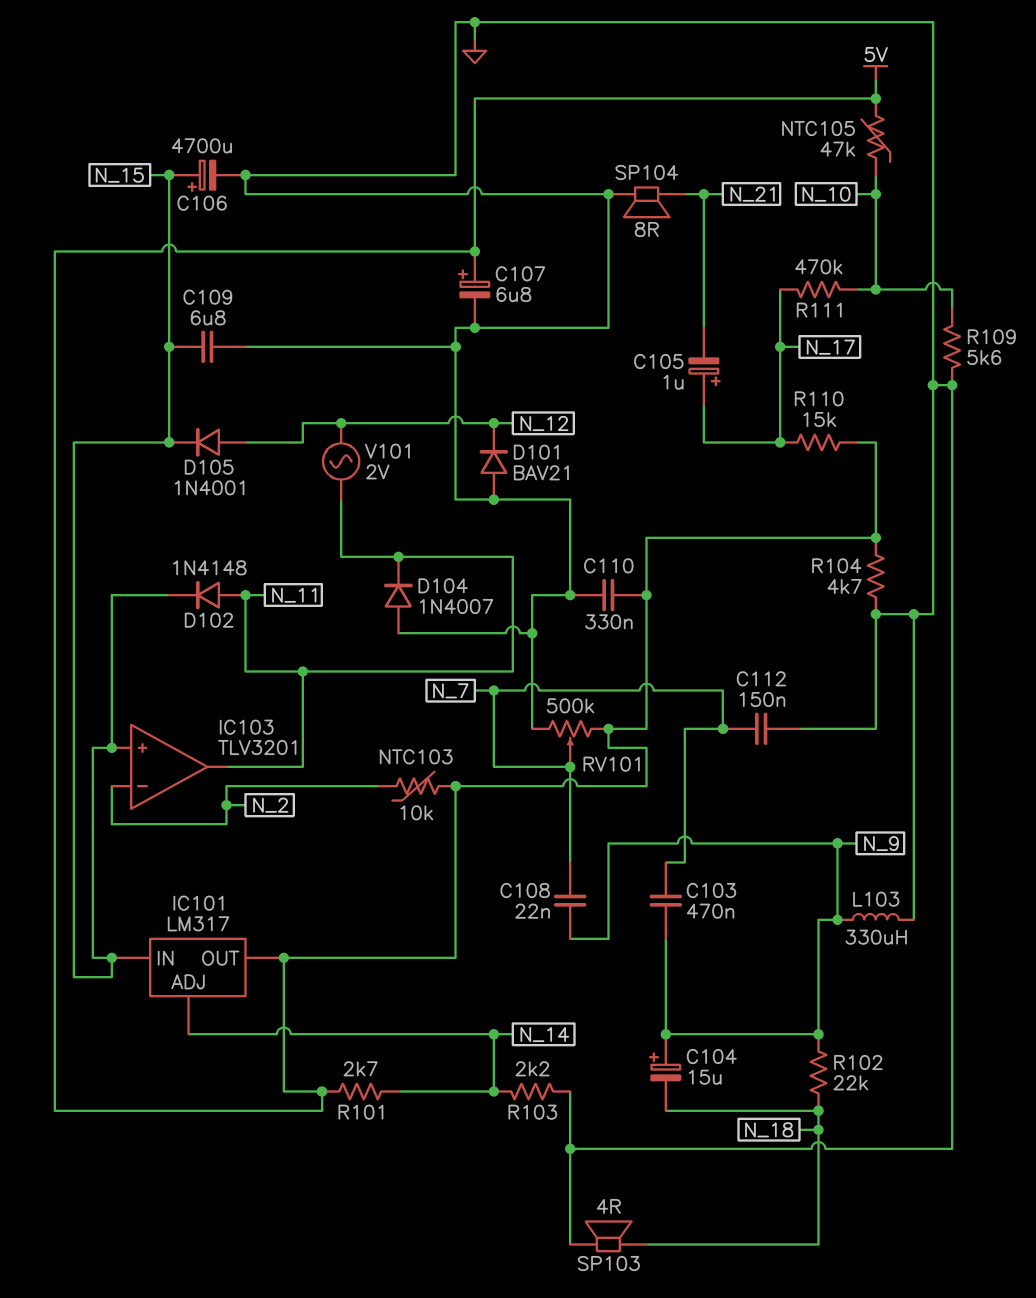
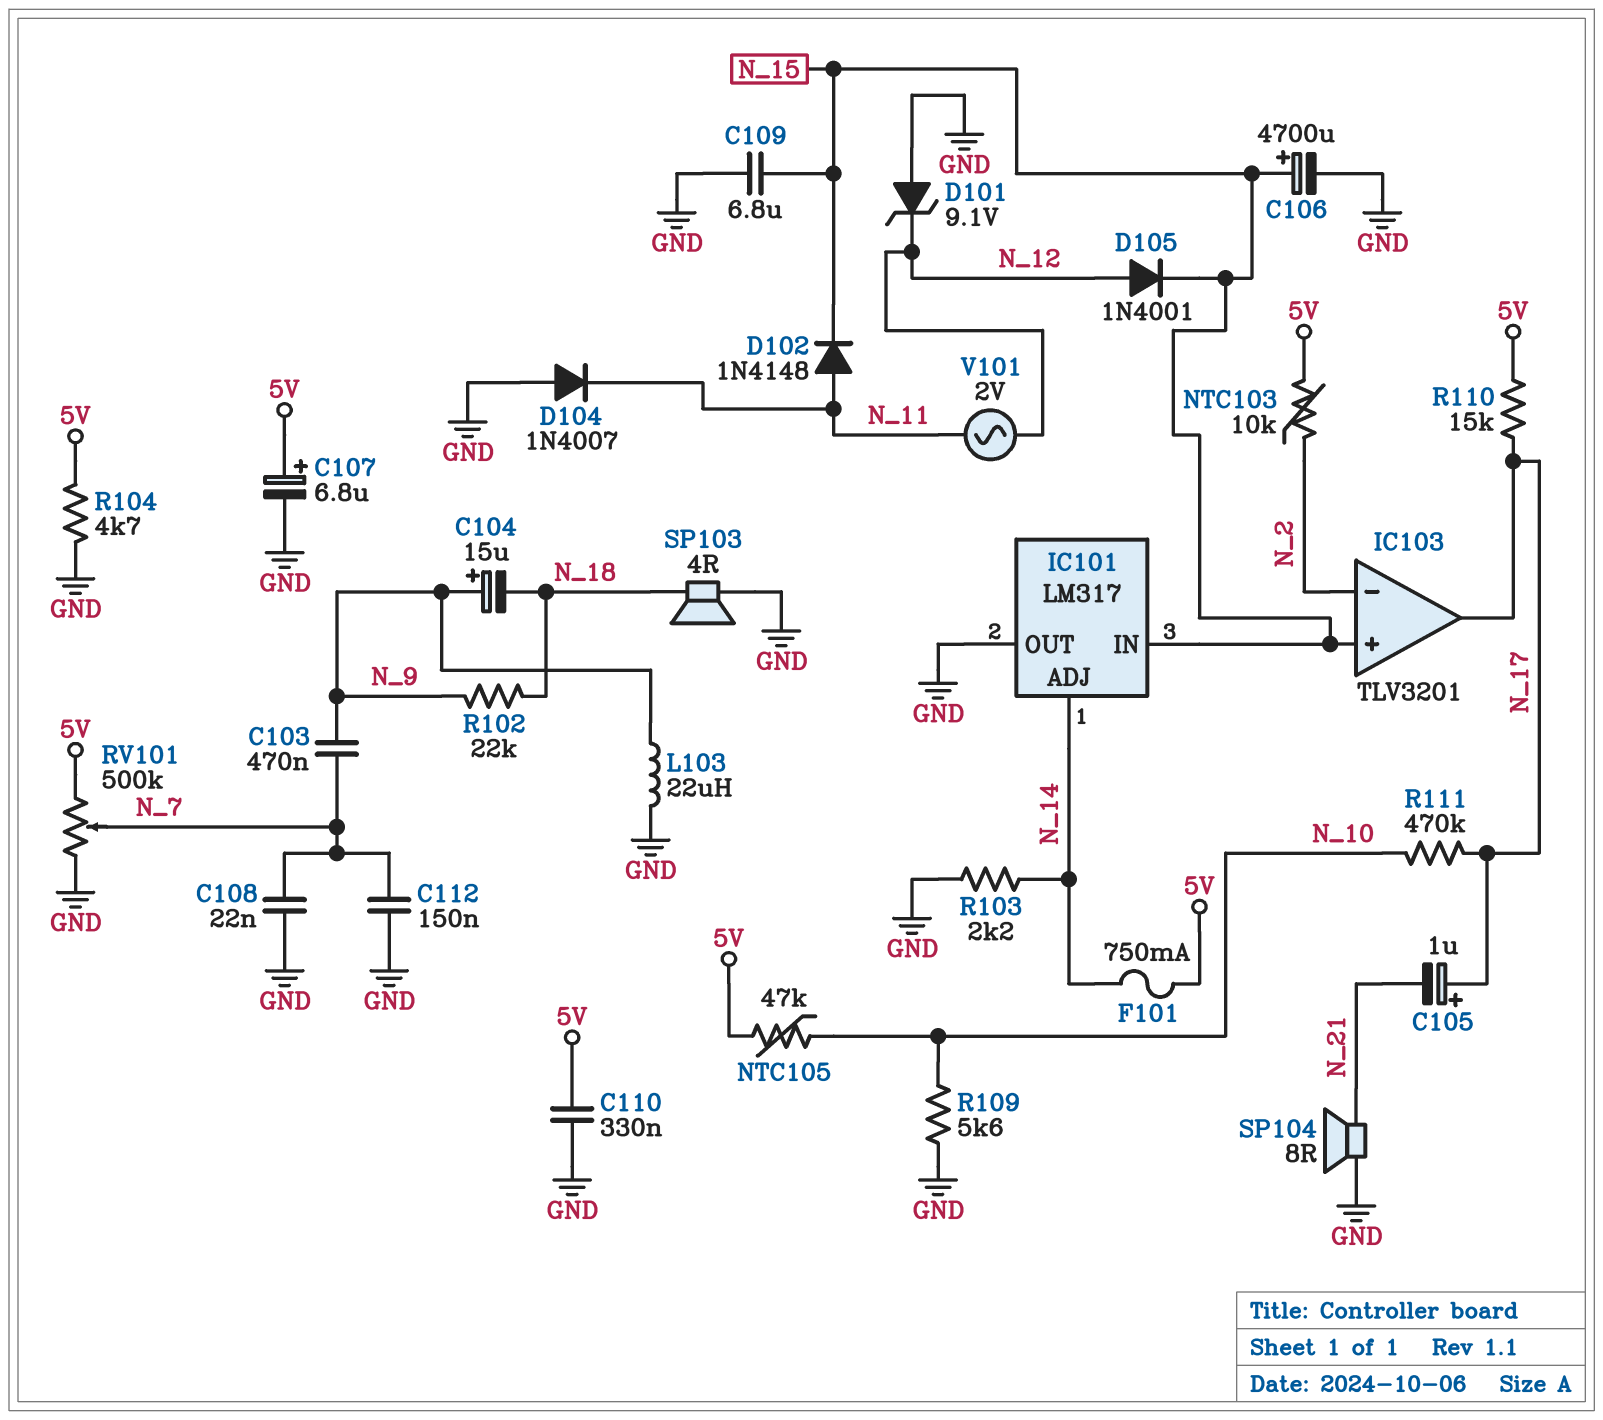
C108: 22nF (N_7, N_9) -> 22nF (GND, N_7)
D101: diode BAV21 (A GND, K N_12) -> zener 9.1V (A GND, K N_12)
F101: none -> 750mA (5V, N_14)
IC101 pin OUT: 5V -> GND
IC103 pin out: N_11 -> N_17
L103: 330uH (GND, N_9) -> 22uH (GND, N_9)
R101: 2.7k (5V, N_14) -> none

